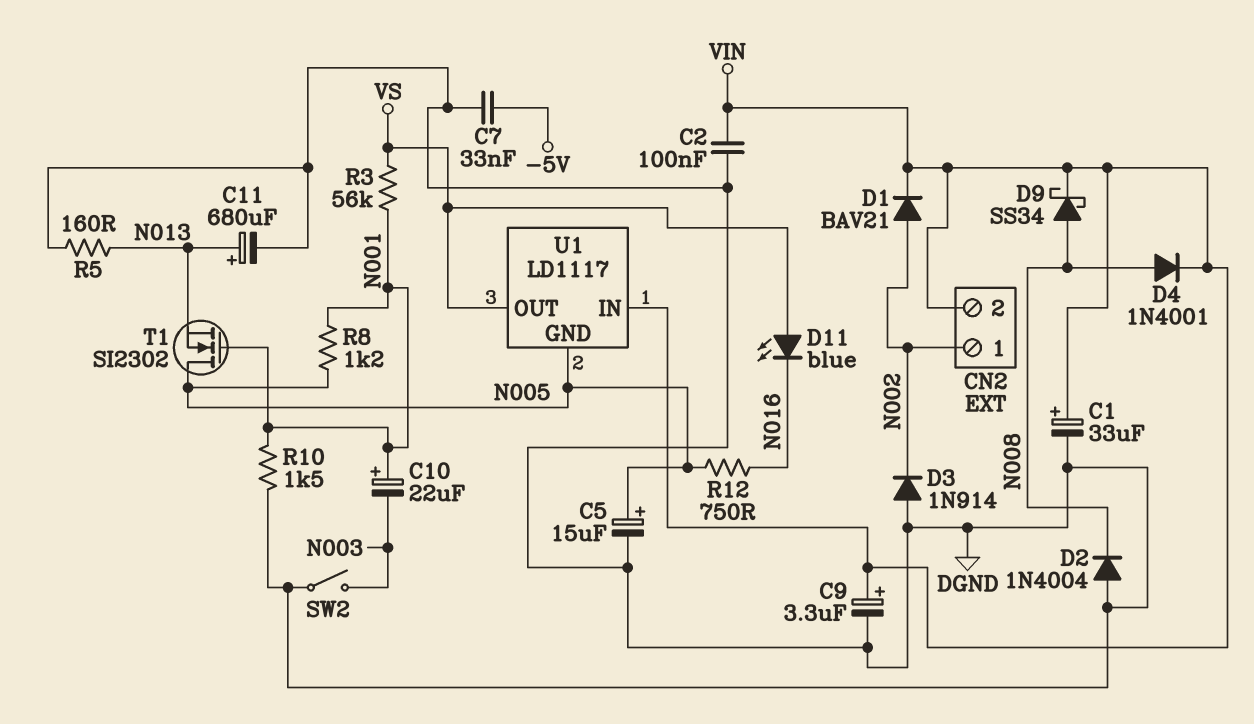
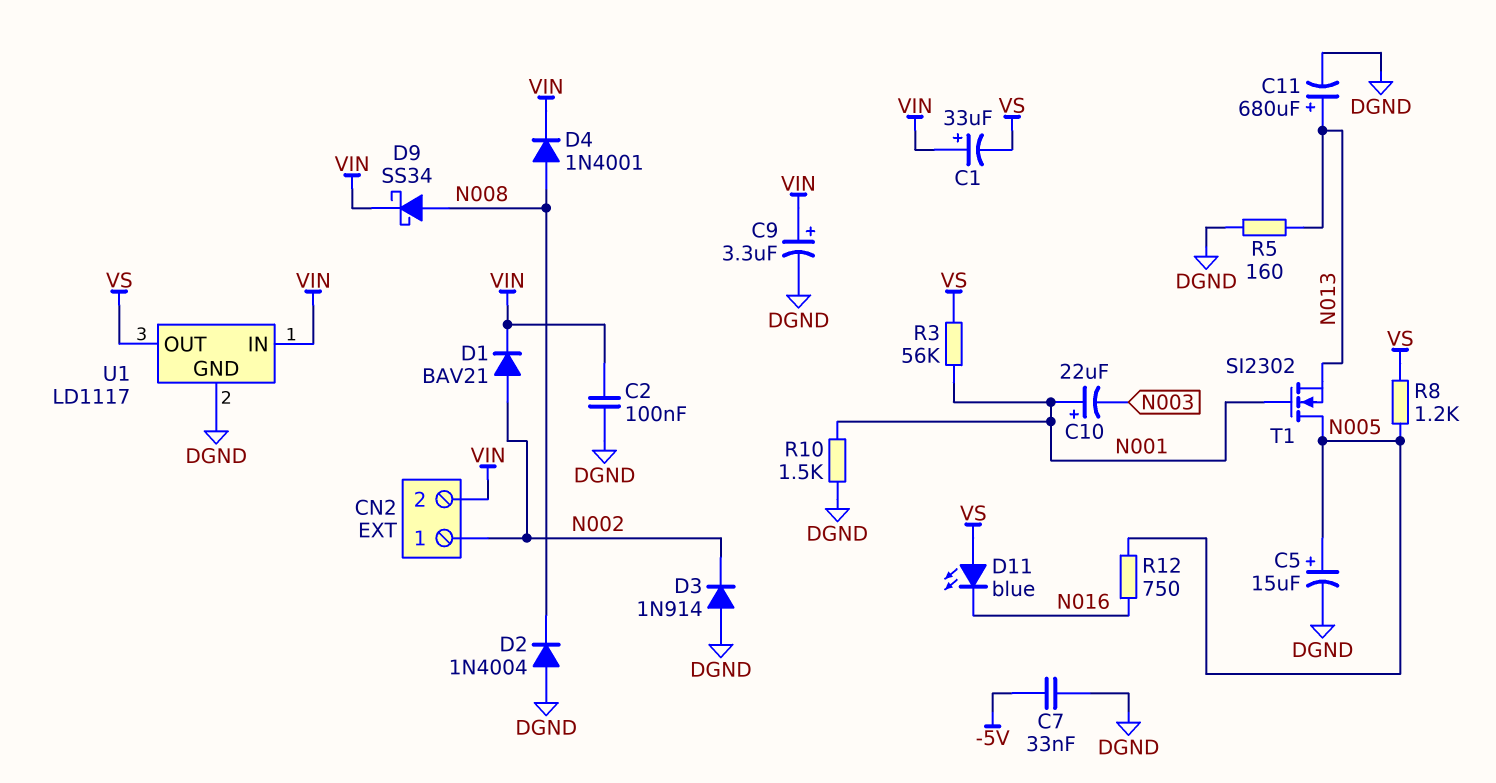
C1: 33uF (plus VIN, minus DGND) -> 33uF (plus VIN, minus VS)
R8: 1.2k (N001, N005) -> 1.2k (N005, VS)
SW2: switch (DGND, N003) -> none
U1 pin GND: N005 -> DGND

